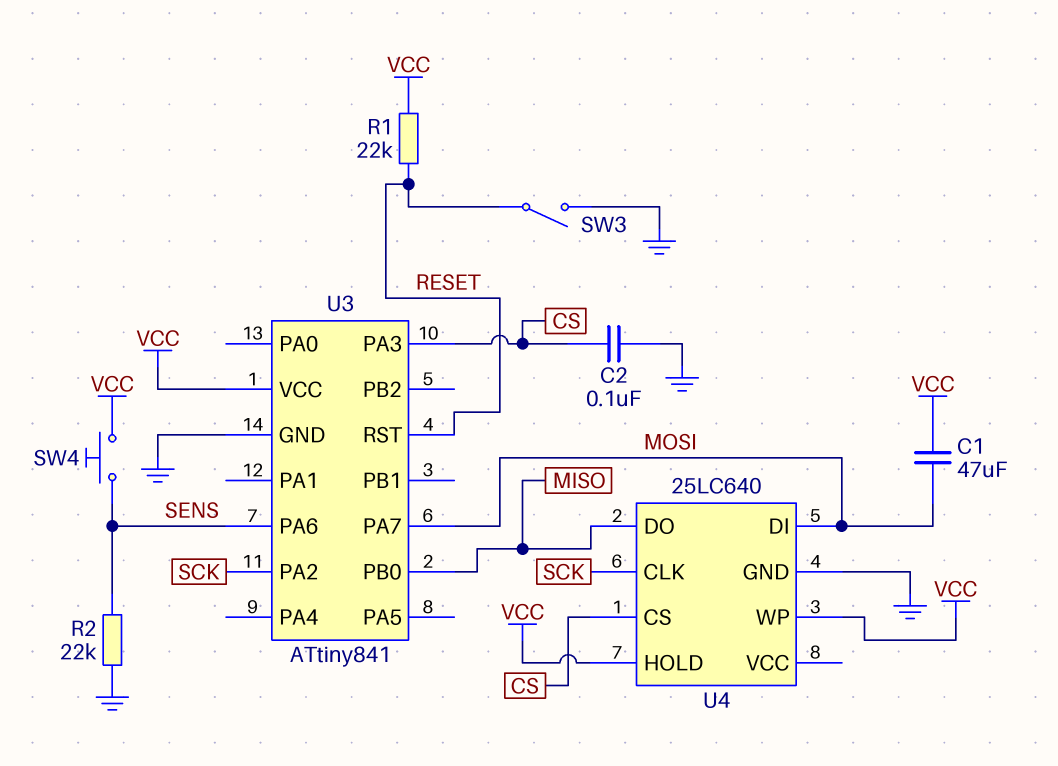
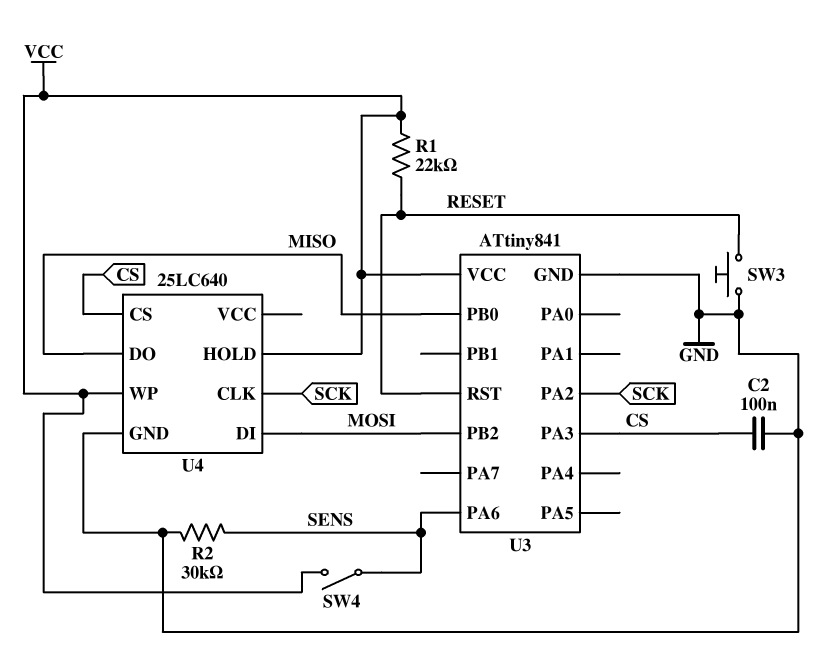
C1: 47uF (MOSI, VCC) -> none
R2: 22k (GND, SENS) -> 30k (GND, SENS)
SW3: switch (GND, RESET) -> button (GND, RESET)
SW4: button (SENS, VCC) -> switch (SENS, VCC)
U3 pin PA7: MOSI -> none
U3 pin PB2: none -> MOSI

